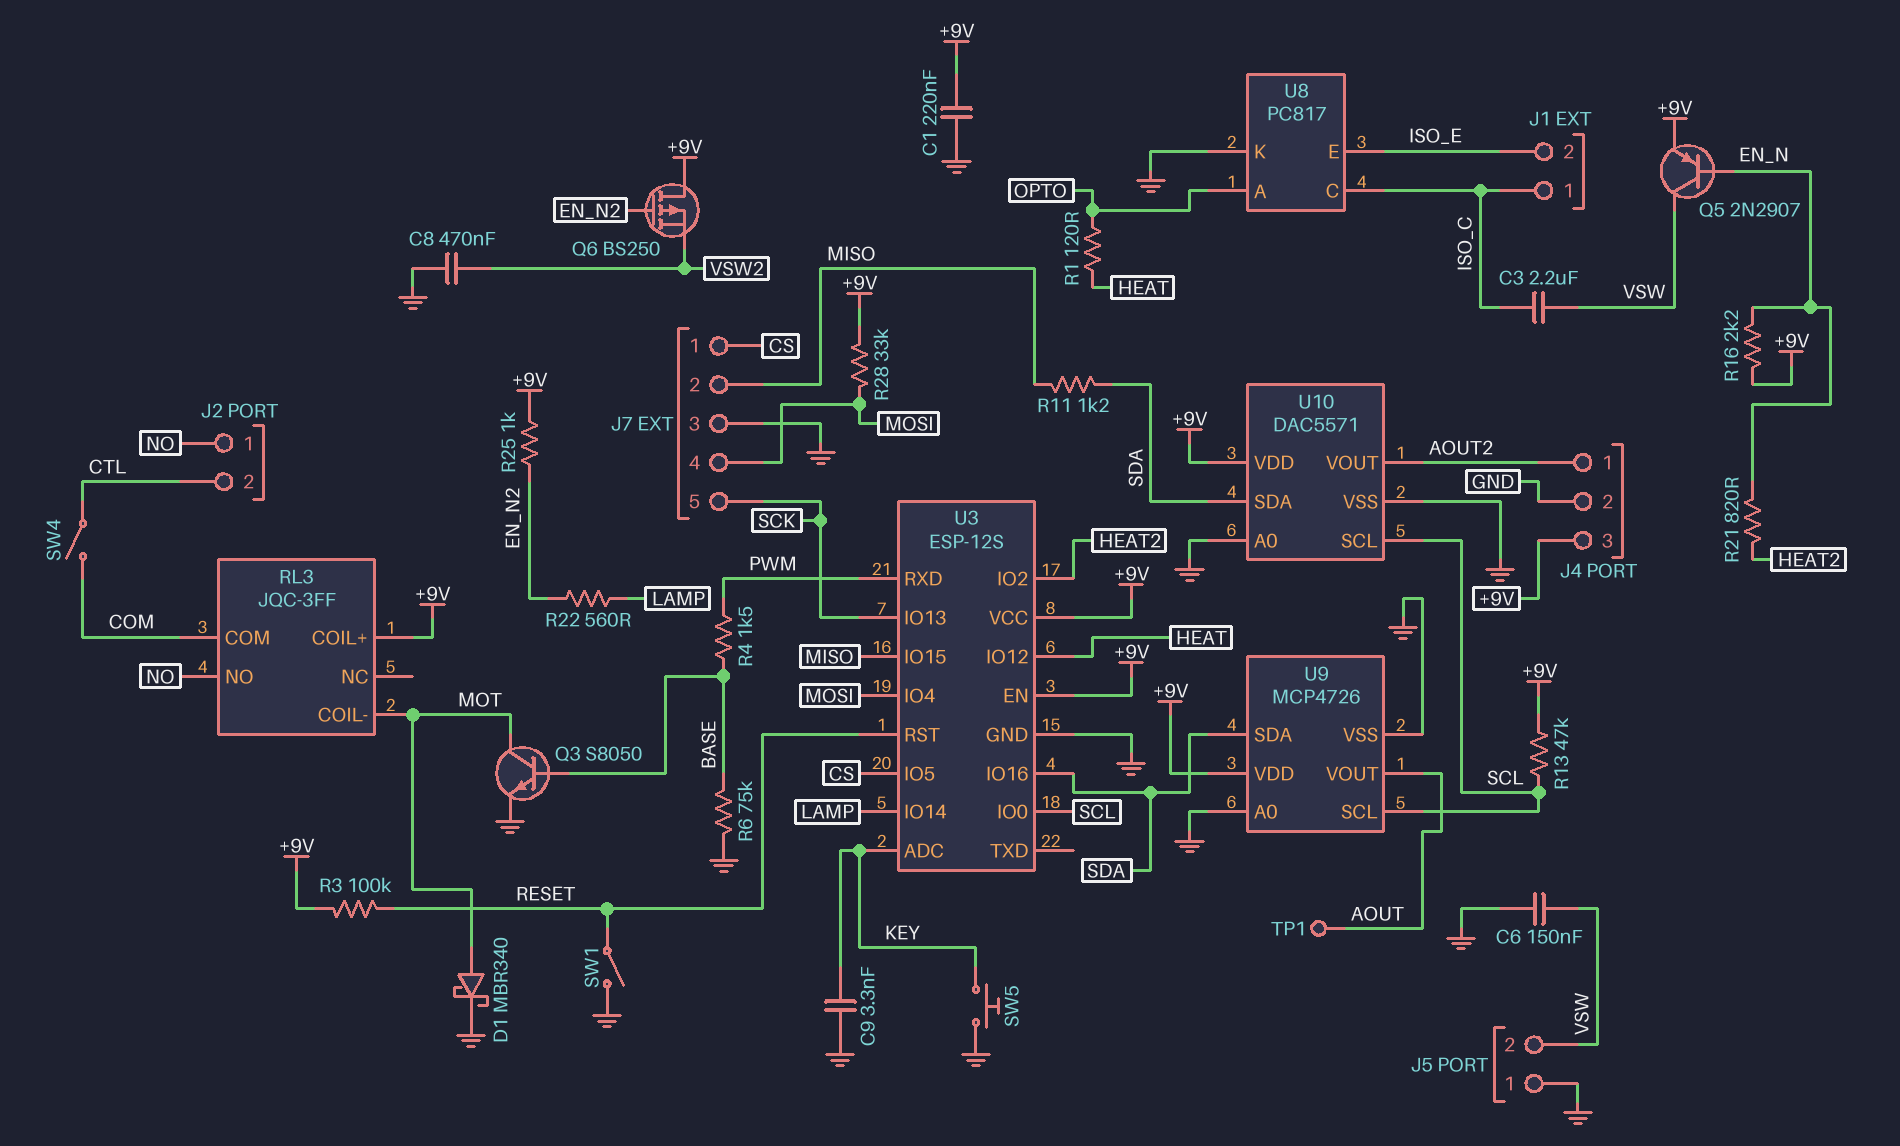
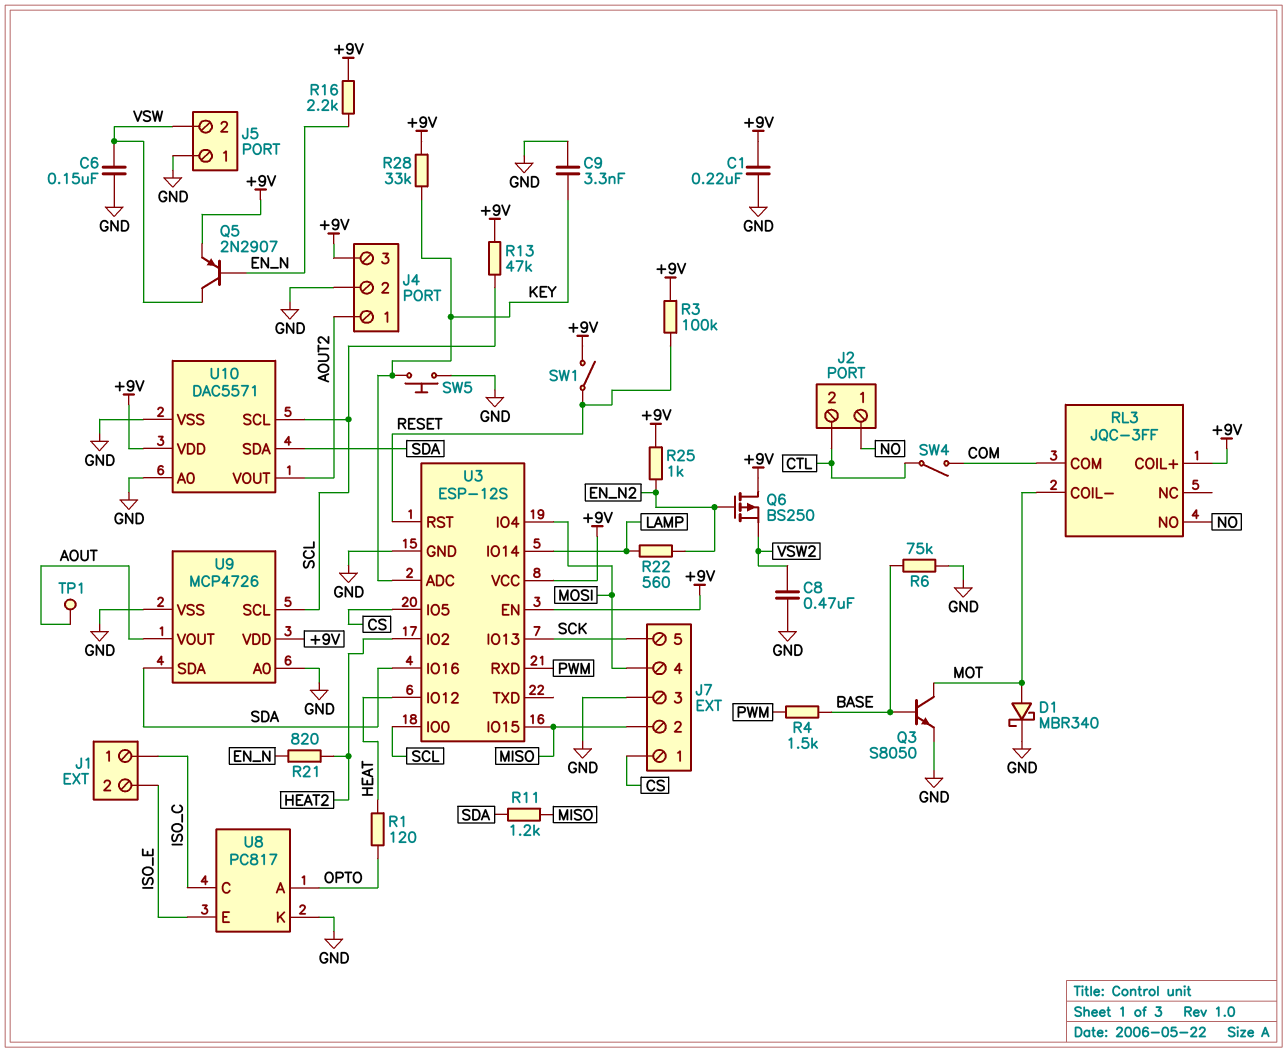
C3: 2.2uF (ISO_C, VSW) -> none
R28: 33k (+9V, MOSI) -> 33k (+9V, KEY)
SW1: switch (GND, RESET) -> switch (+9V, RESET)

